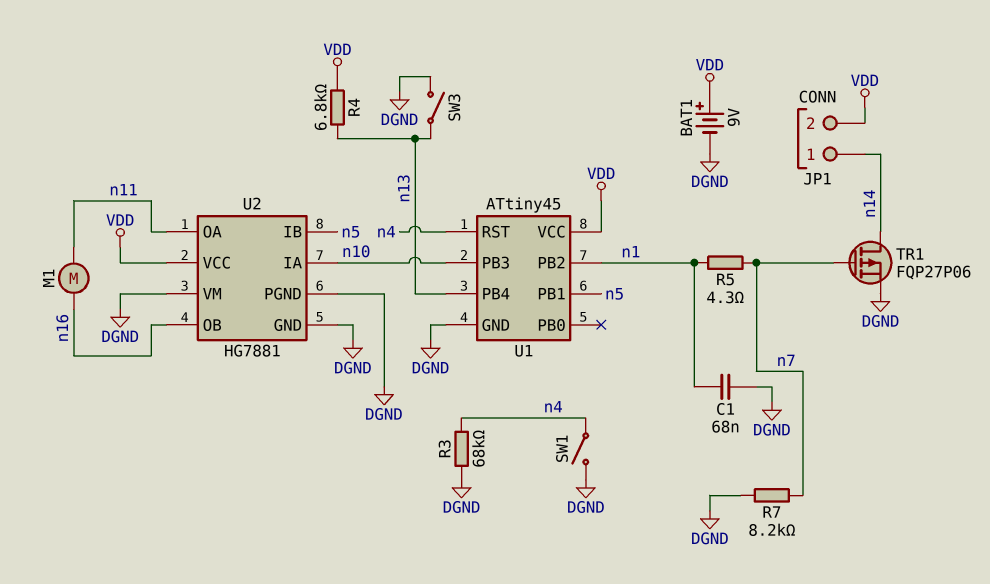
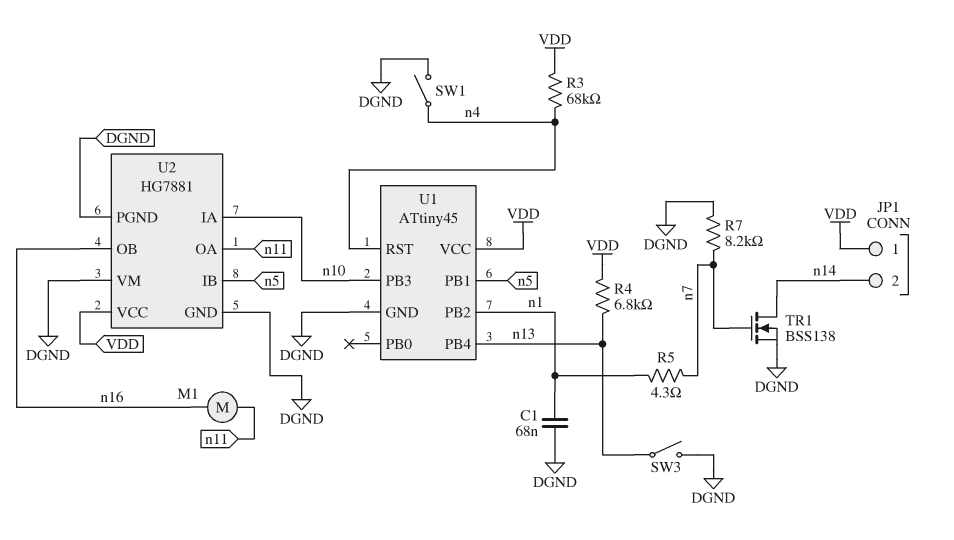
BAT1: 9V (plus VDD, minus DGND) -> none
JP1 pin 1: n14 -> VDD
JP1 pin 2: VDD -> n14
R3: 68k (DGND, n4) -> 68k (VDD, n4)
TR1: PMOS FQP27P06 (G n7, D n14, S DGND) -> NMOS BSS138 (G n7, D n14, S DGND)

